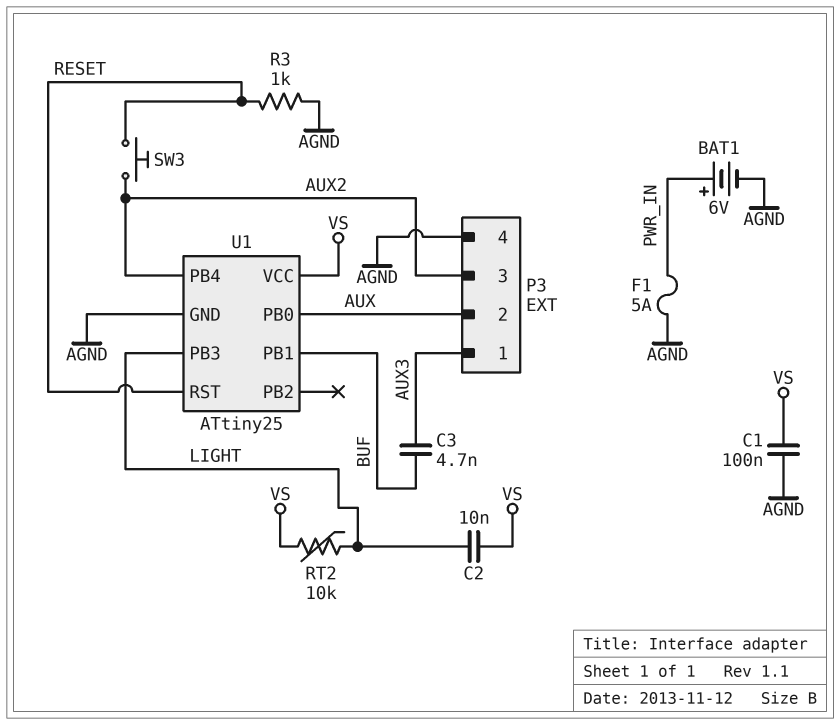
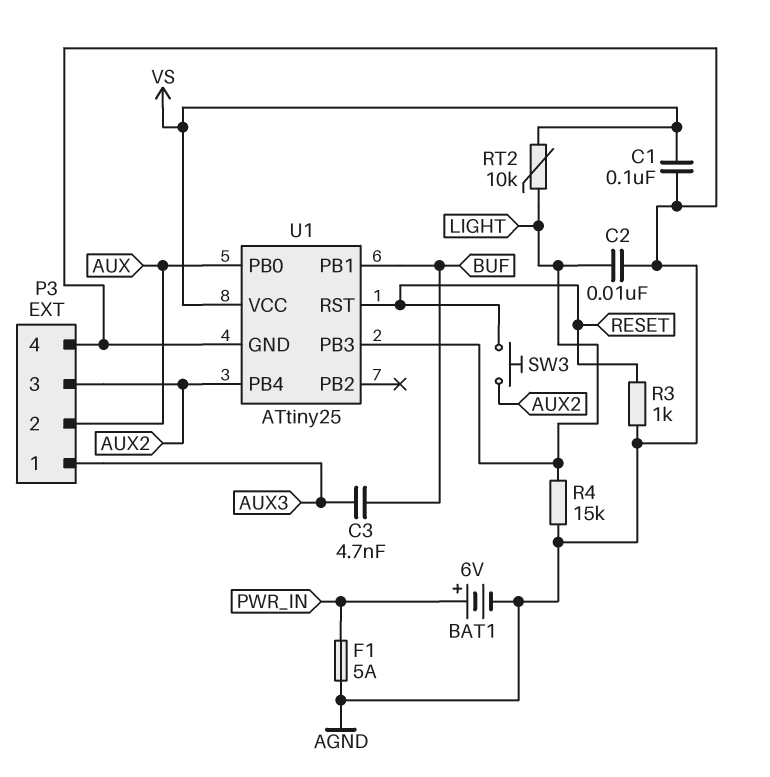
C2: 10nF (LIGHT, VS) -> 10nF (AGND, LIGHT)
R4: none -> 15k (AGND, LIGHT)

